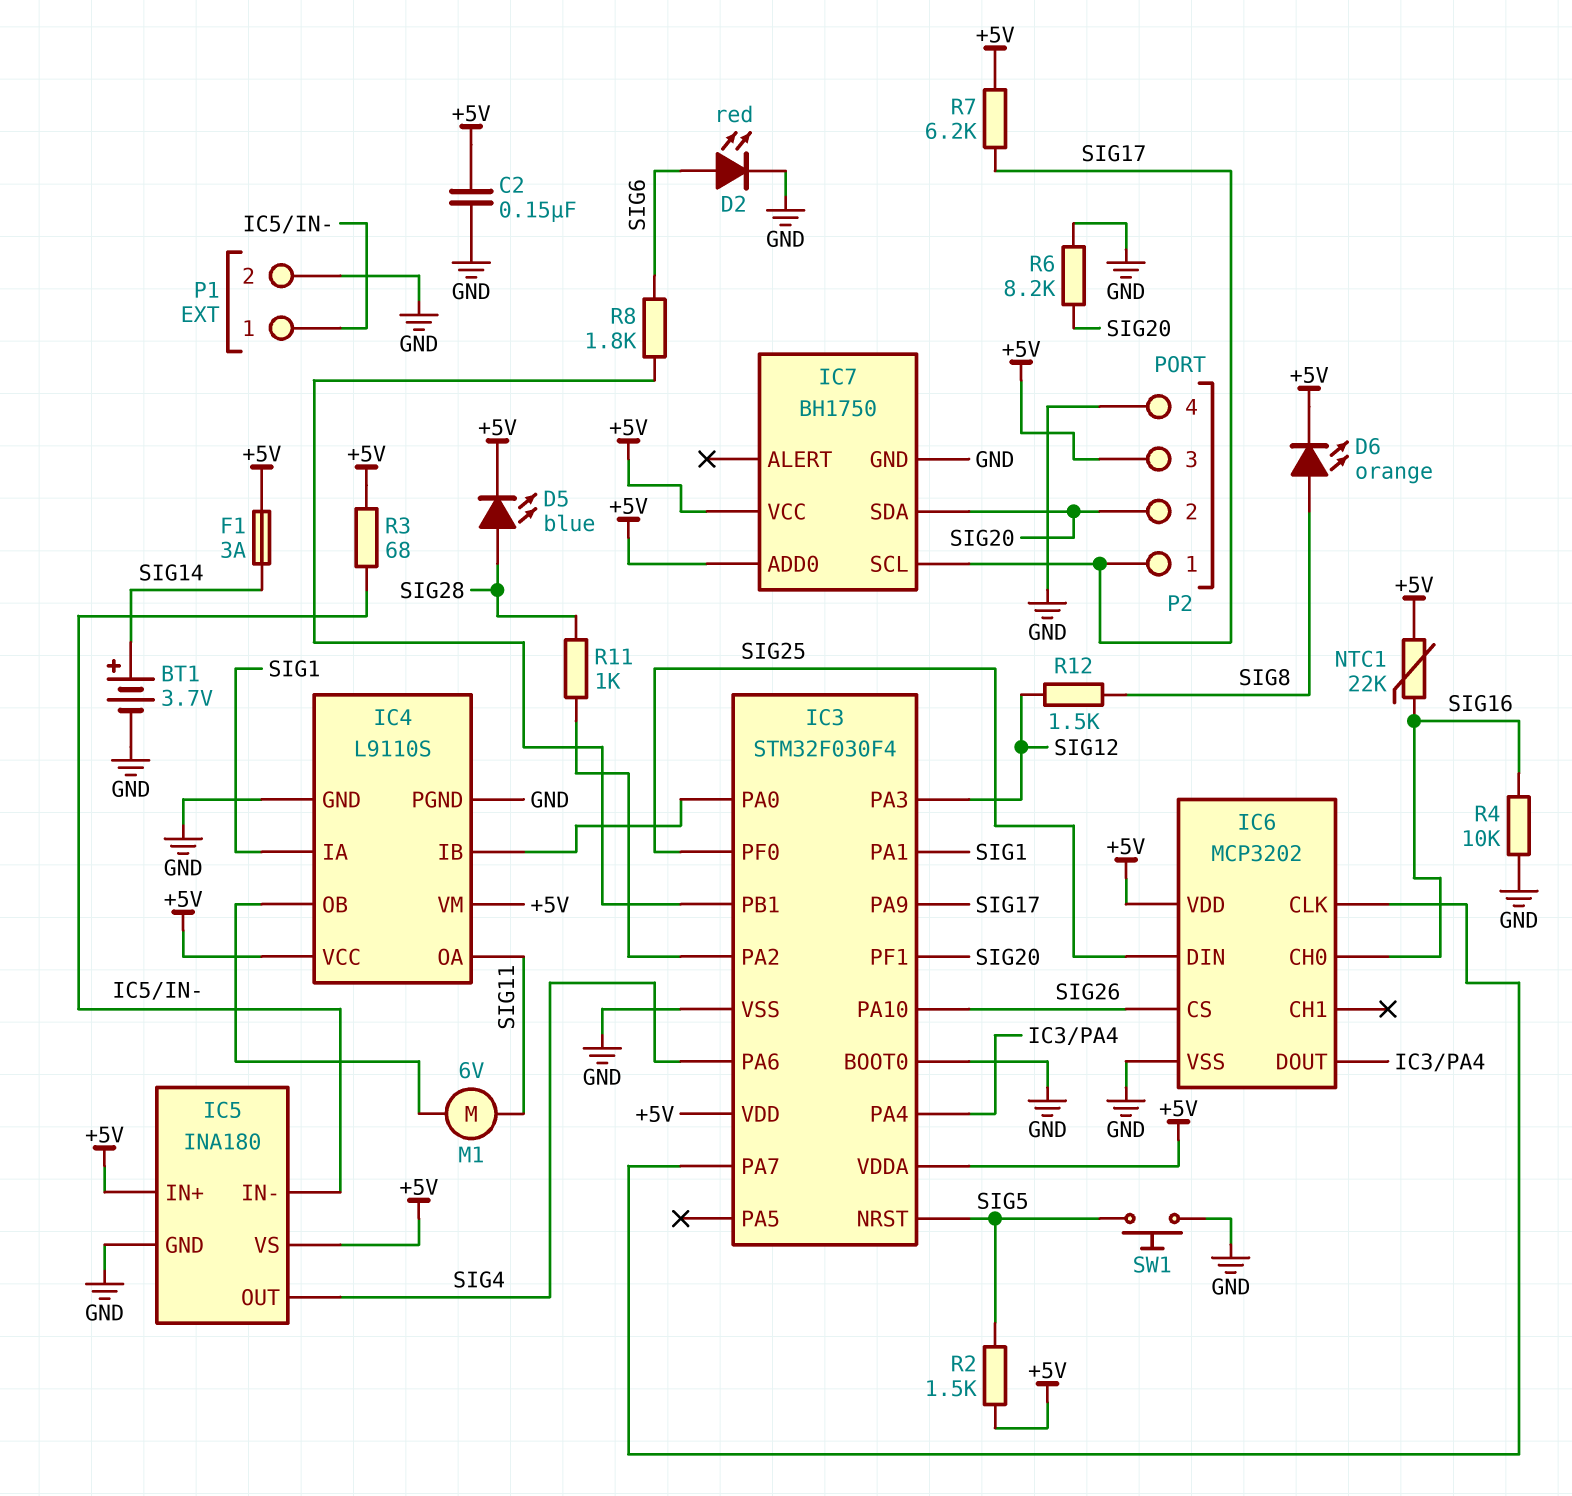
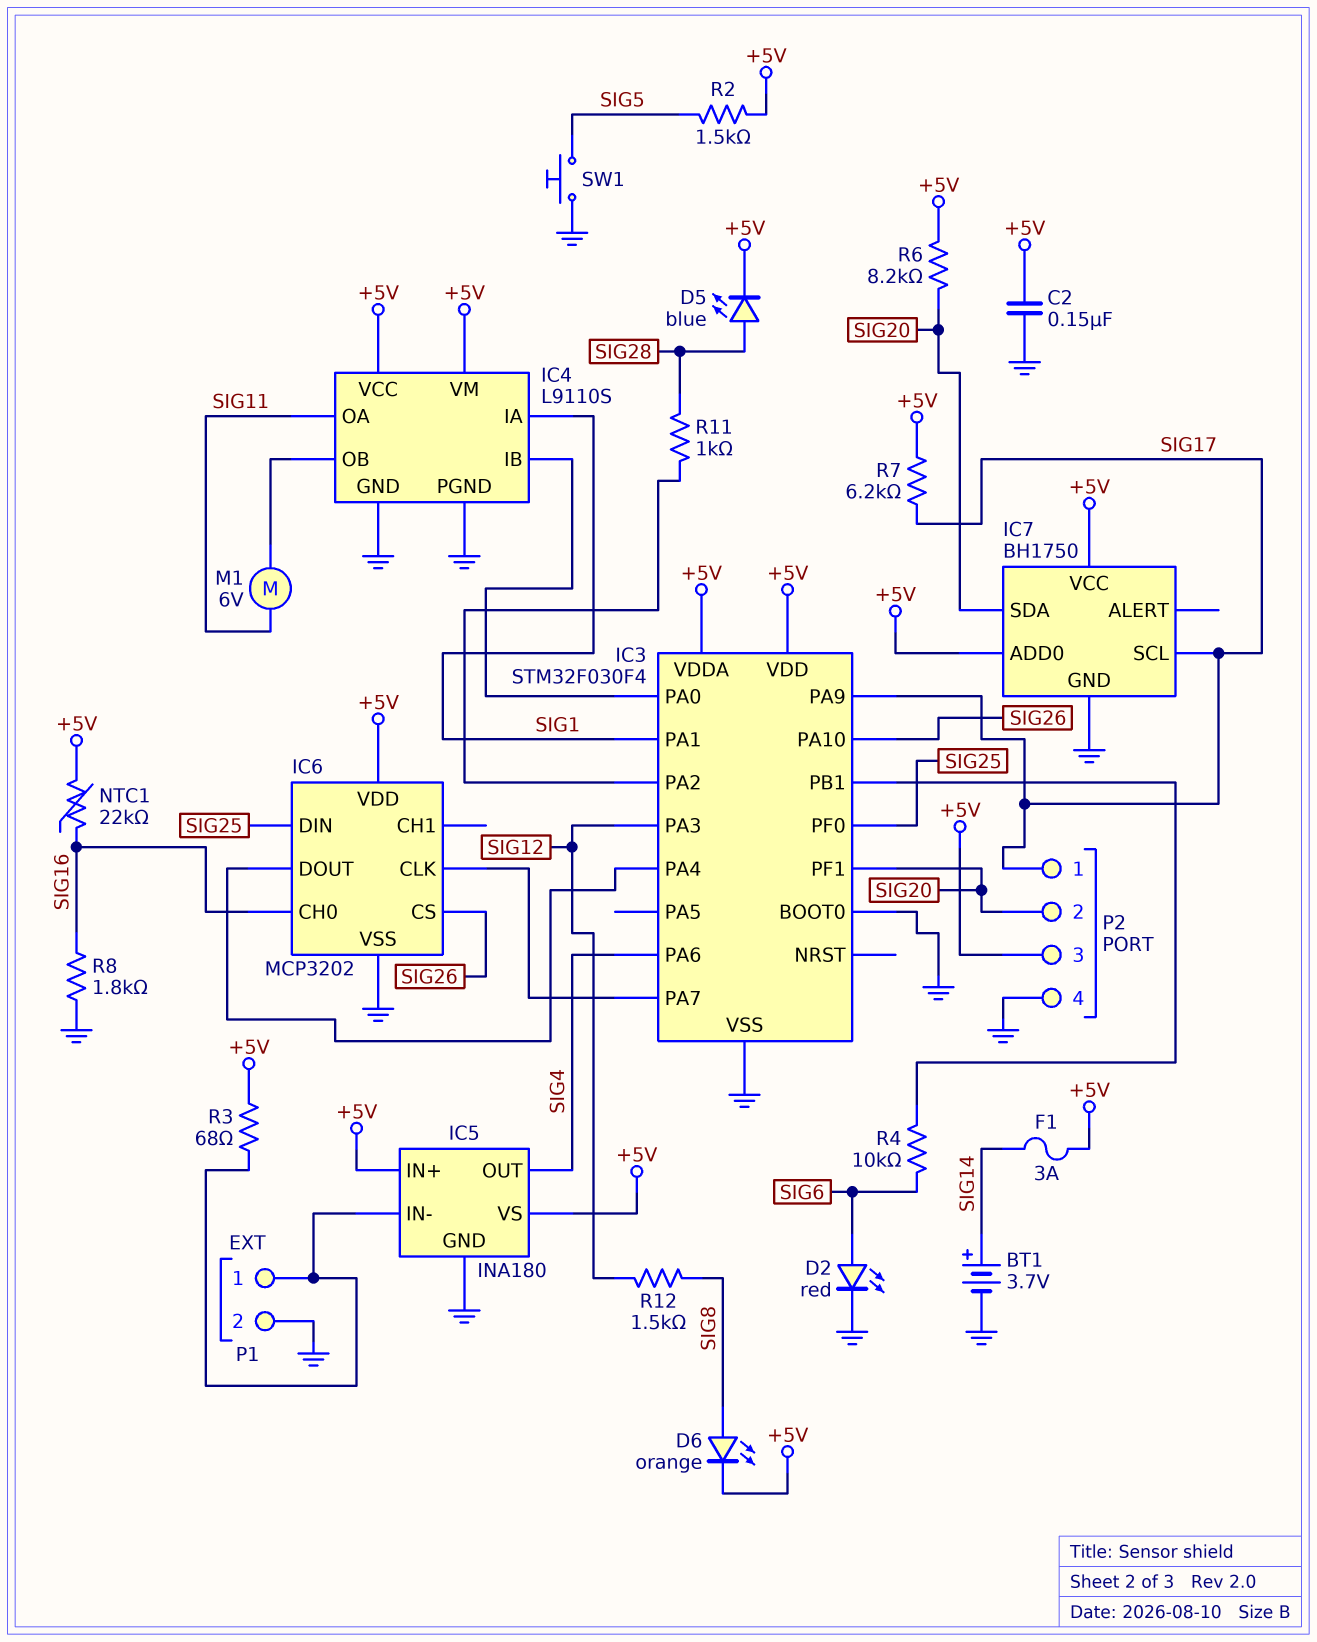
IC3 pin NRST: SIG5 -> none
R4: 10k (GND, SIG16) -> 10k (IC3/PB1, SIG6)
R6: 8.2k (GND, SIG20) -> 8.2k (+5V, SIG20)
R8: 1.8k (IC3/PB1, SIG6) -> 1.8k (GND, SIG16)

